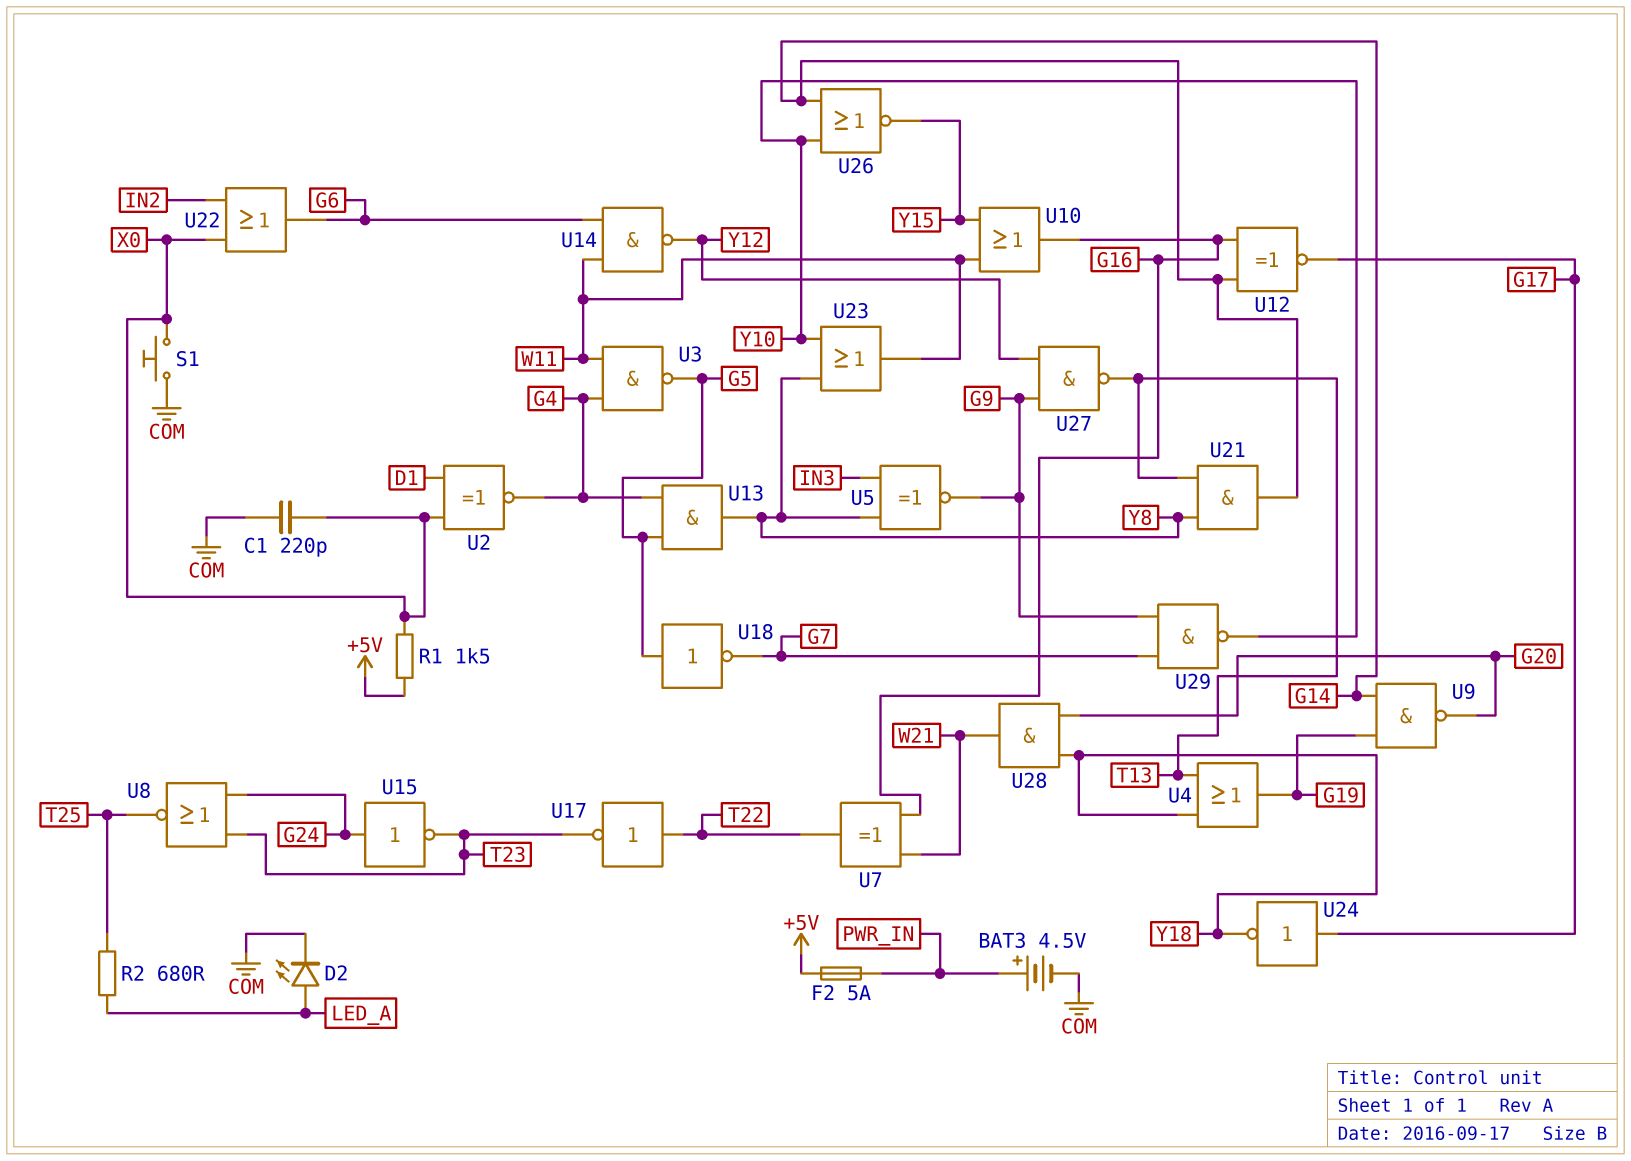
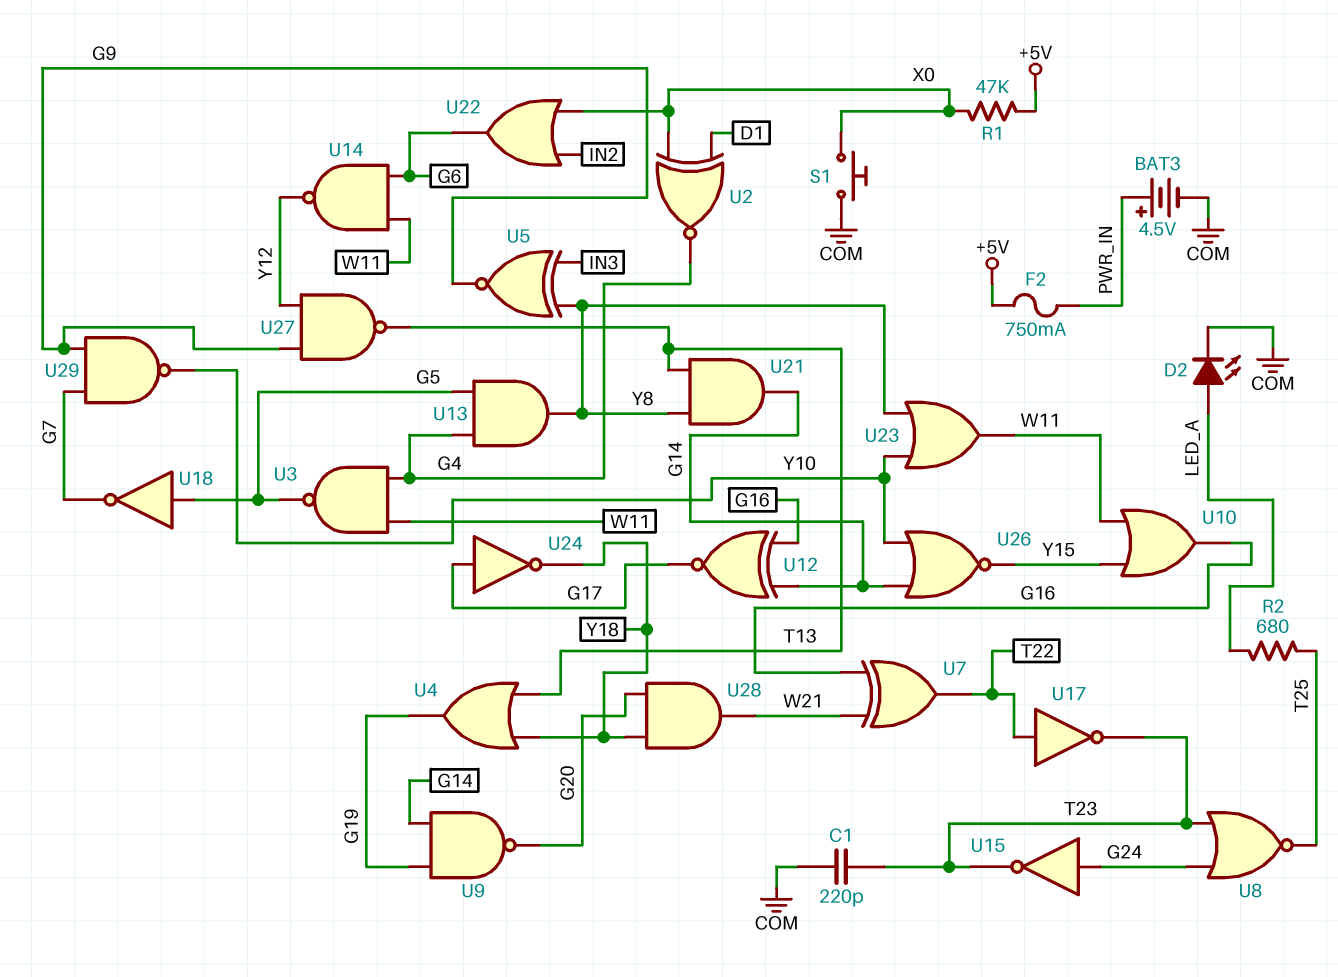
C1: 220pF (COM, X0) -> 220pF (COM, T23)
F2: 5A (+5V, PWR_IN) -> 750mA (+5V, PWR_IN)
R1: 1.5k (+5V, X0) -> 47k (+5V, X0)

